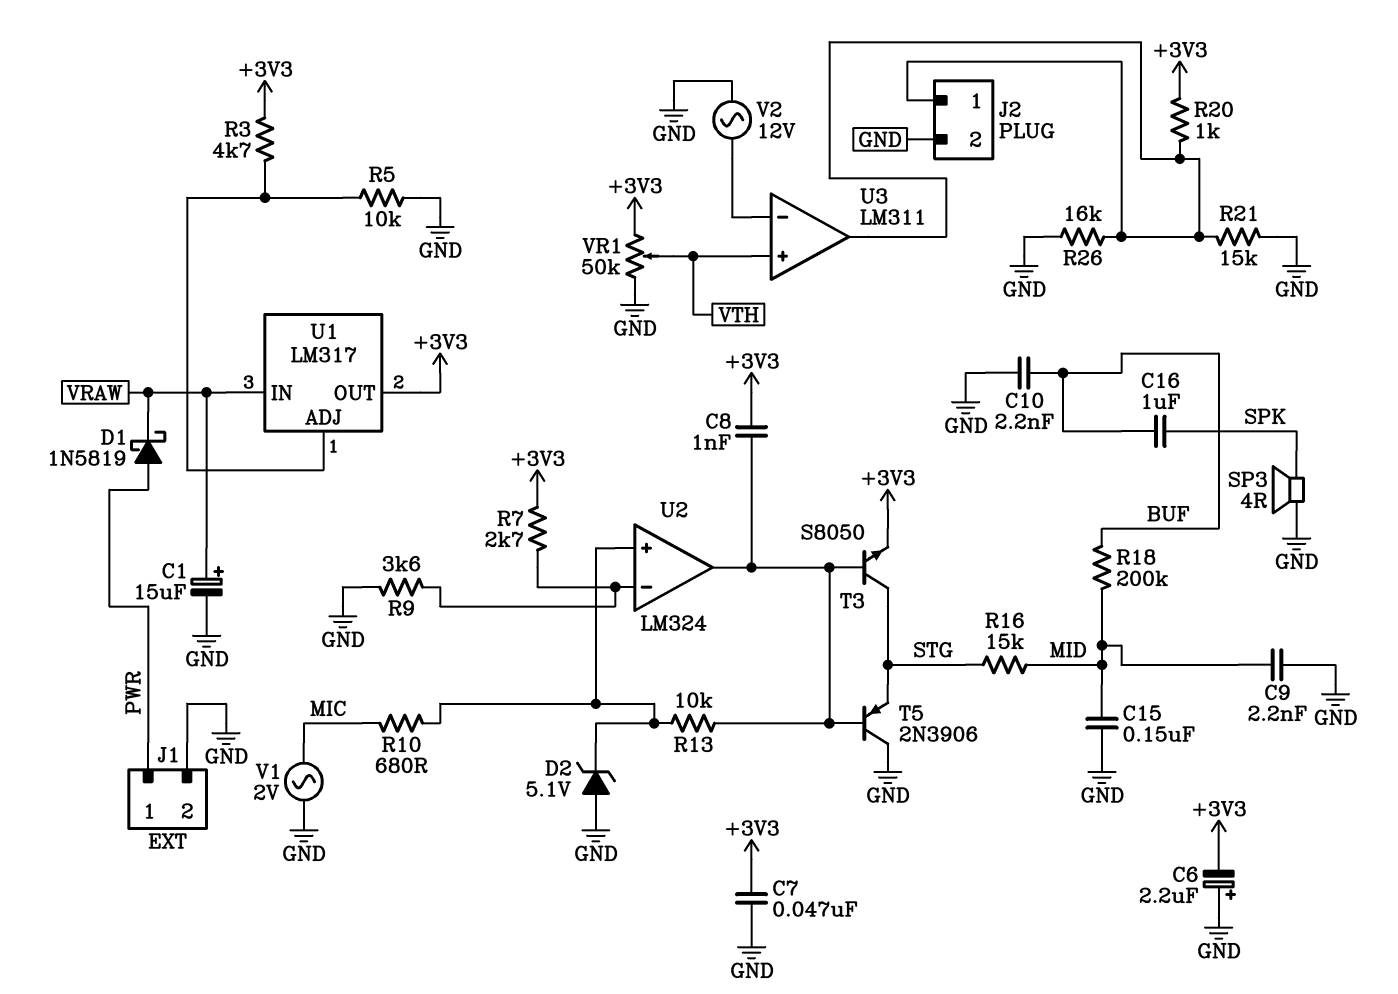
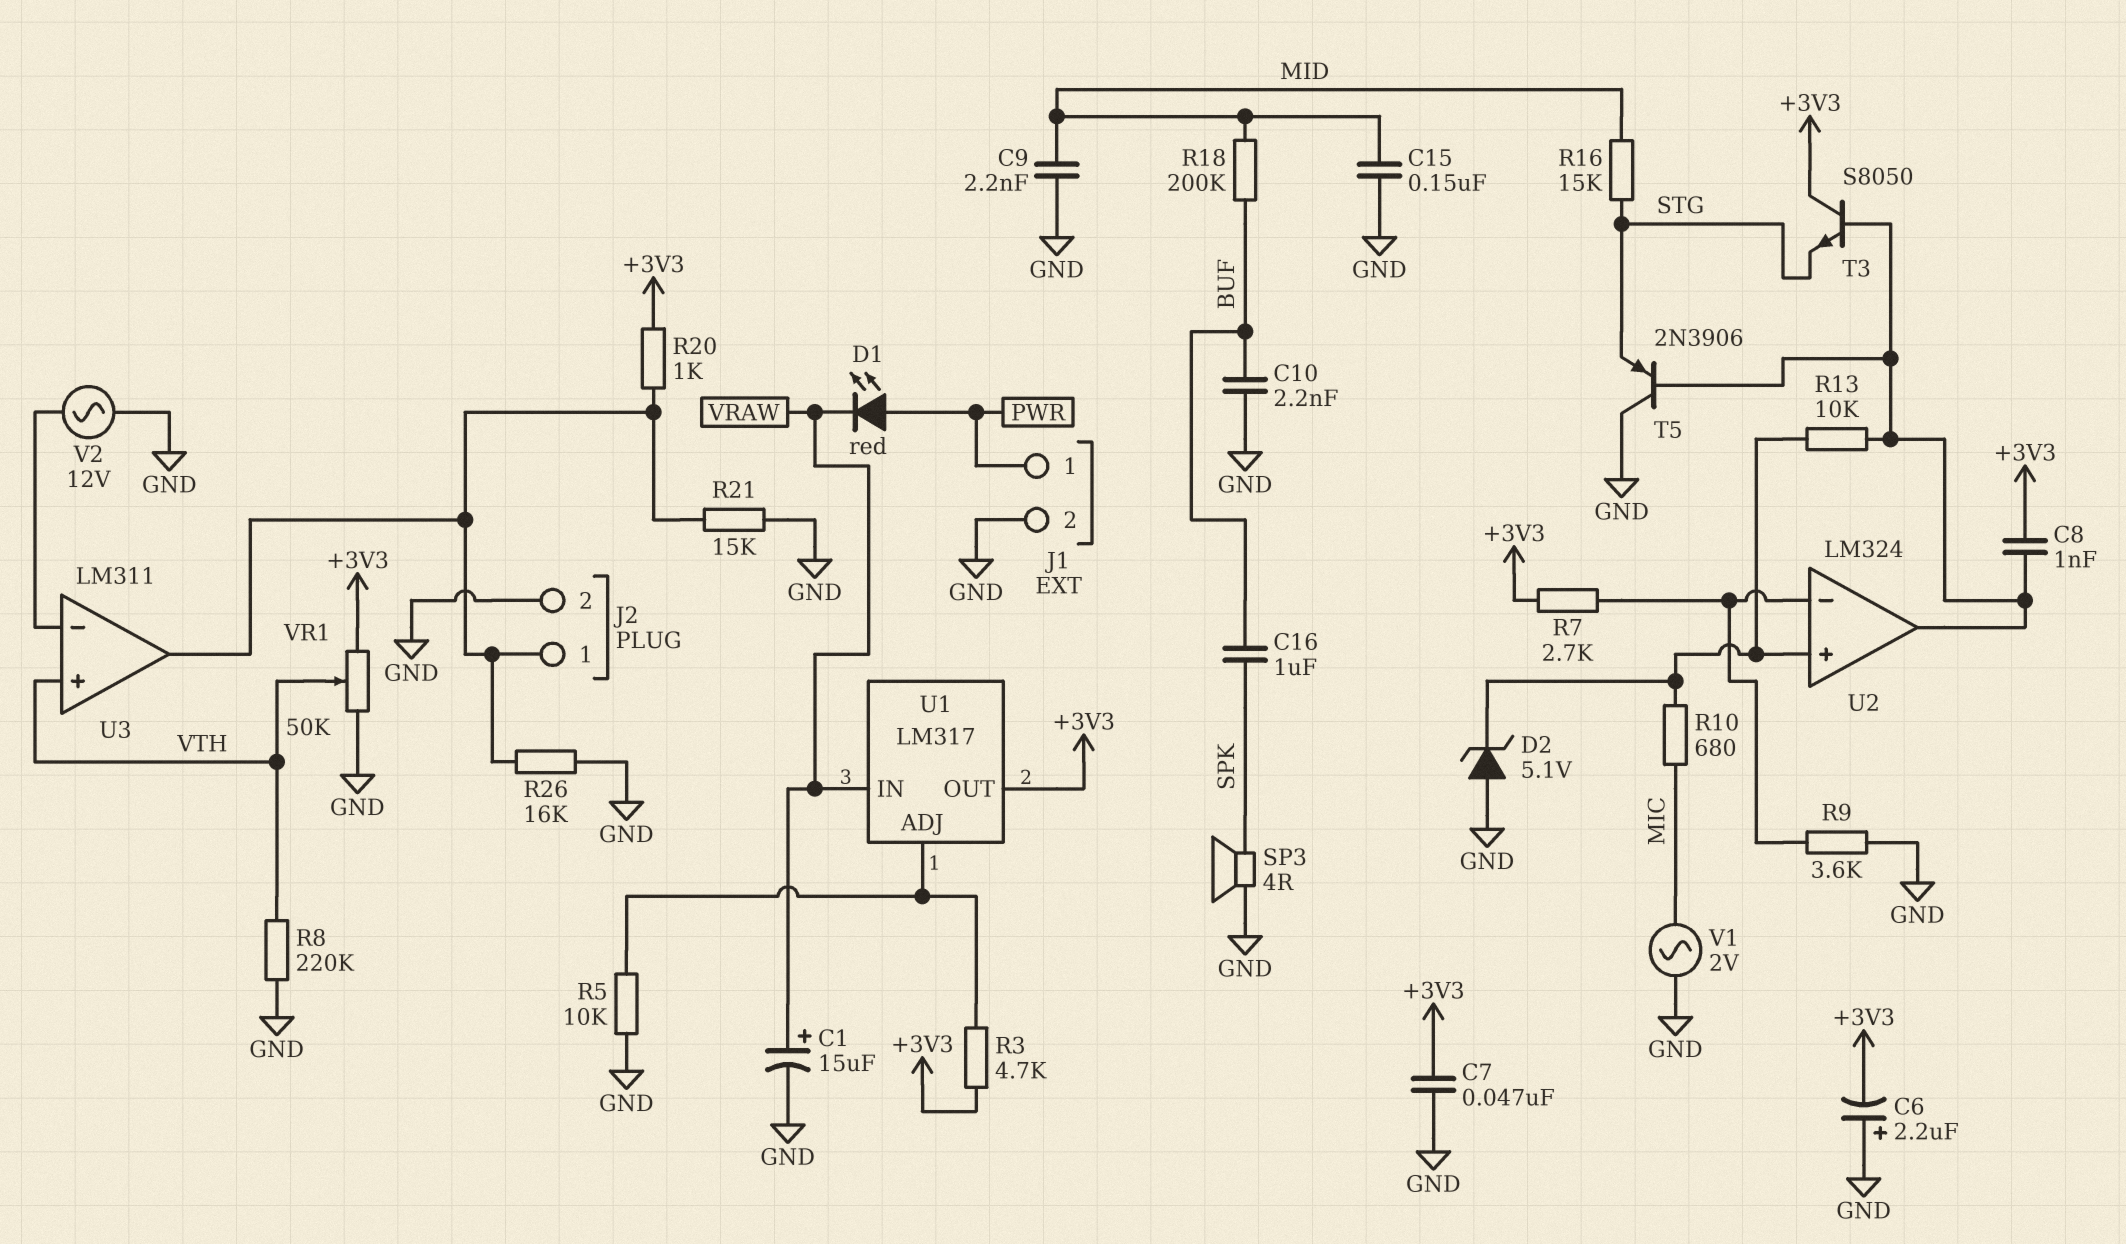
D1: schottky 1N5819 (A PWR, K VRAW) -> LED red (A PWR, K VRAW)
R8: none -> 220k (GND, VTH)
T3: NPN S8050 (B U2/out, C STG, E +3V3) -> NPN S8050 (B U2/out, C +3V3, E STG)

